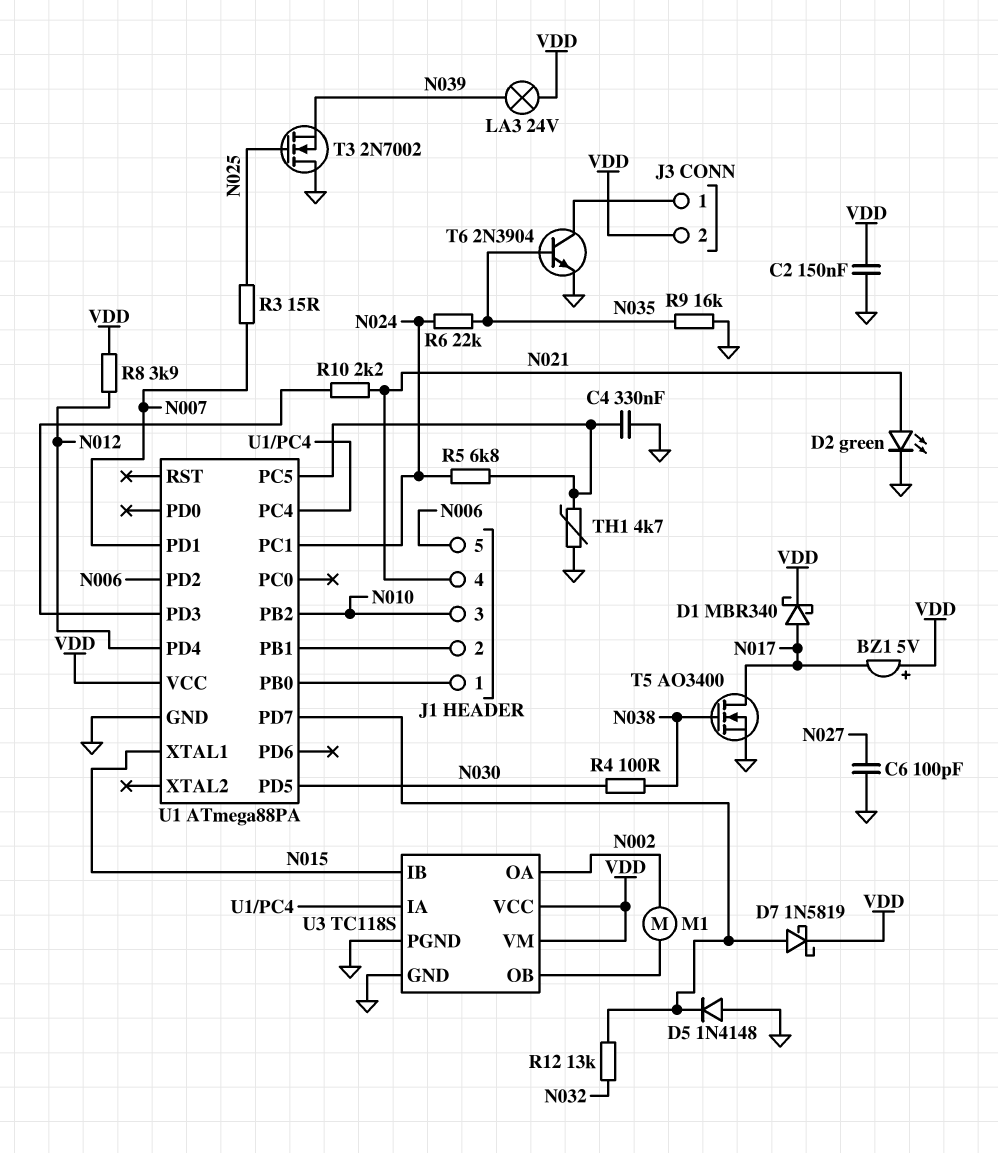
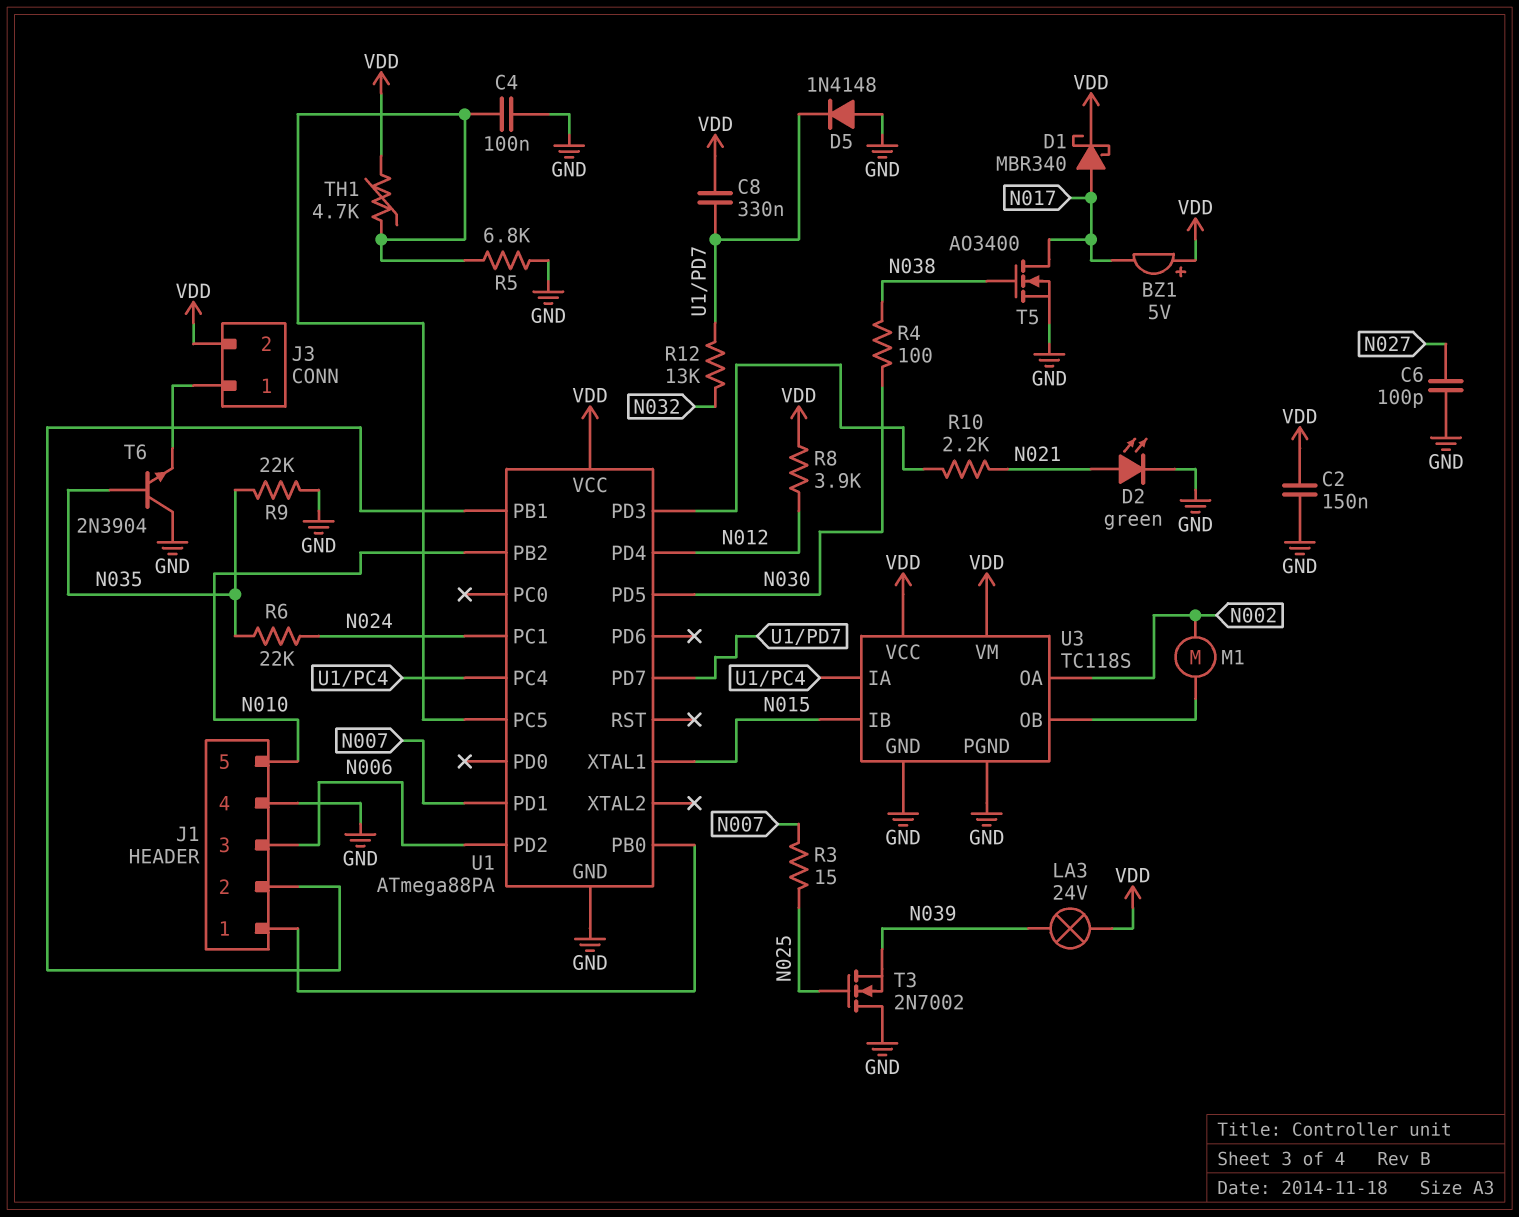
C4: 330nF (GND, U1/PC5) -> 100nF (GND, U1/PC5)
C8: none -> 330nF (U1/PD7, VDD)
D7: schottky 1N5819 (A U1/PD7, K VDD) -> none
J1 pin 3: N010 -> N006
J1 pin 4: N021 -> GND
J1 pin 5: N006 -> N010
R5: 6.8k (N024, U1/PC5) -> 6.8k (GND, U1/PC5)
R9: 16k (GND, N035) -> 22k (GND, N035)
T6: NPN 2N3904 (B N035, C J3/1, E GND) -> NPN 2N3904 (B N035, C GND, E J3/1)
TH1: 4.7k (GND, U1/PC5) -> 4.7k (U1/PC5, VDD)

